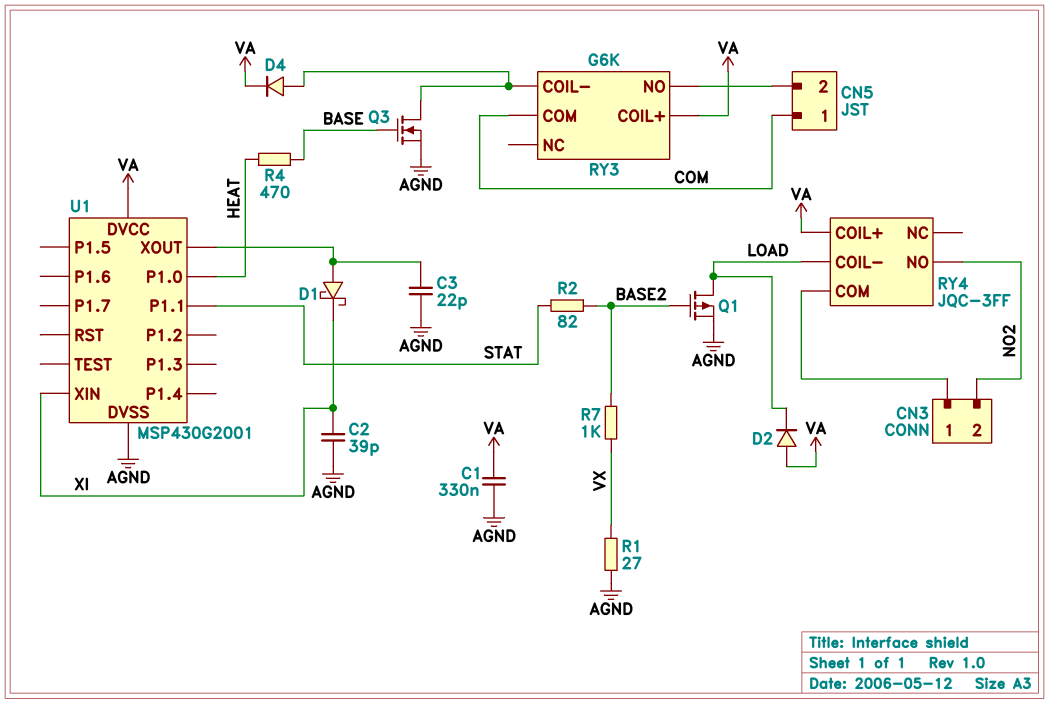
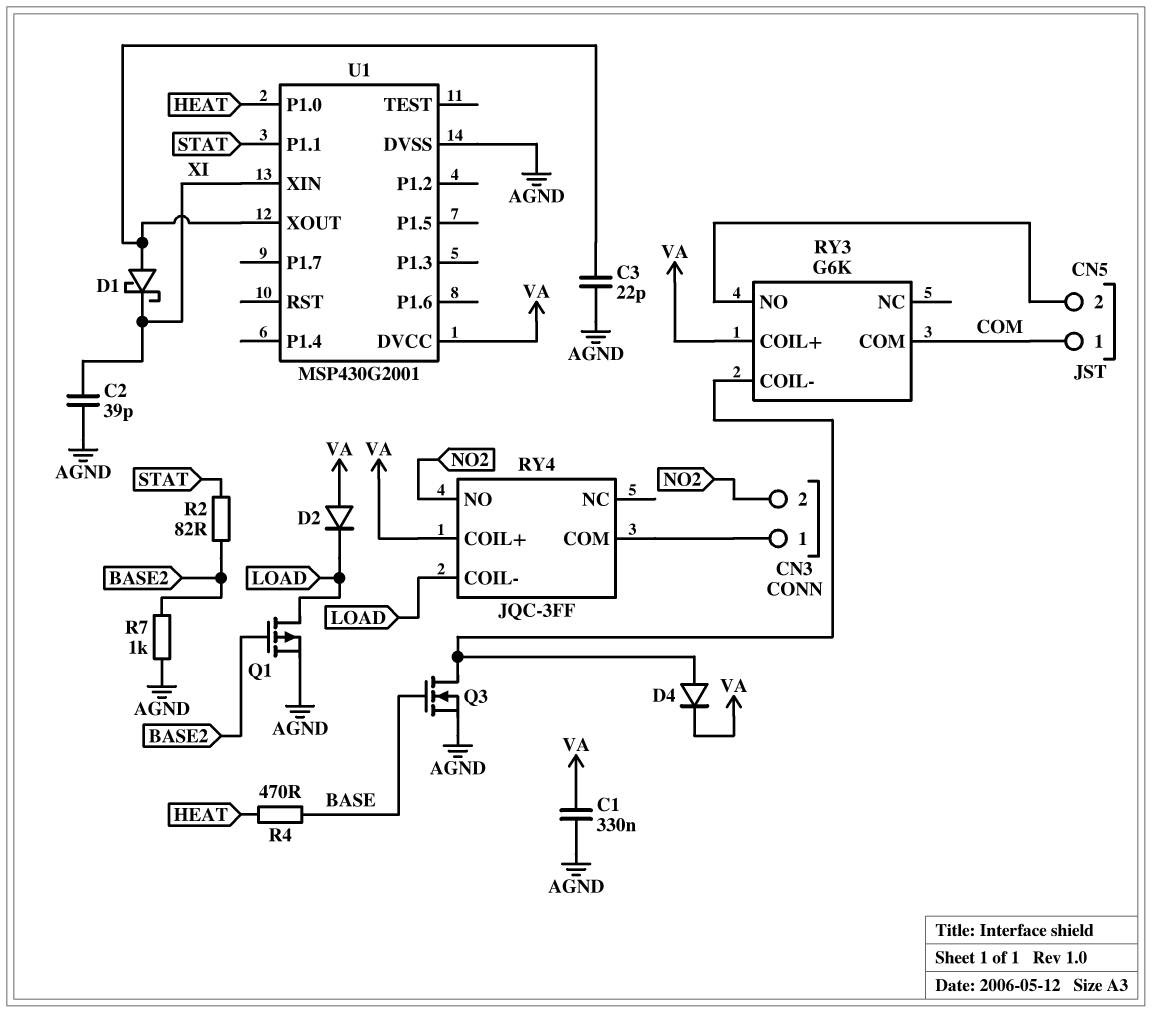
R1: 27 (AGND, VX) -> none
R7: 1k (BASE2, VX) -> 1k (AGND, BASE2)

